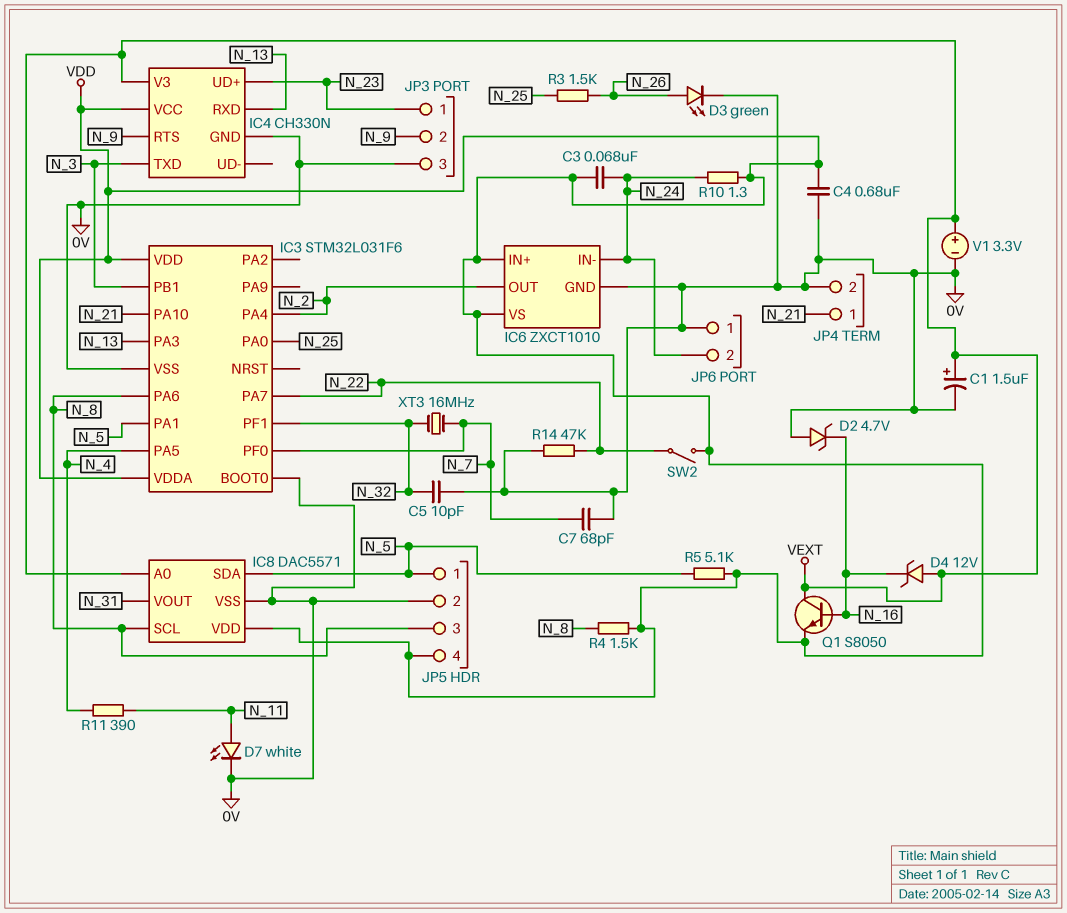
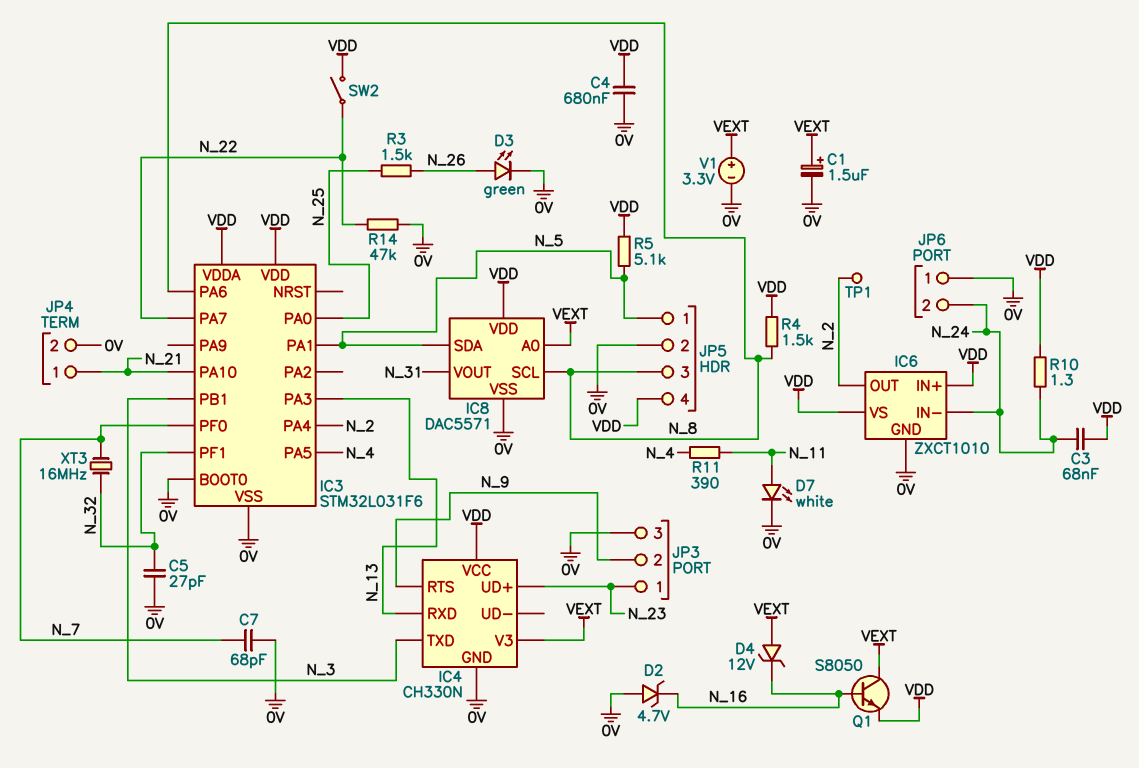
C5: 10pF (0V, N_32) -> 27pF (0V, N_32)
TP1: none -> test point (N_2)

